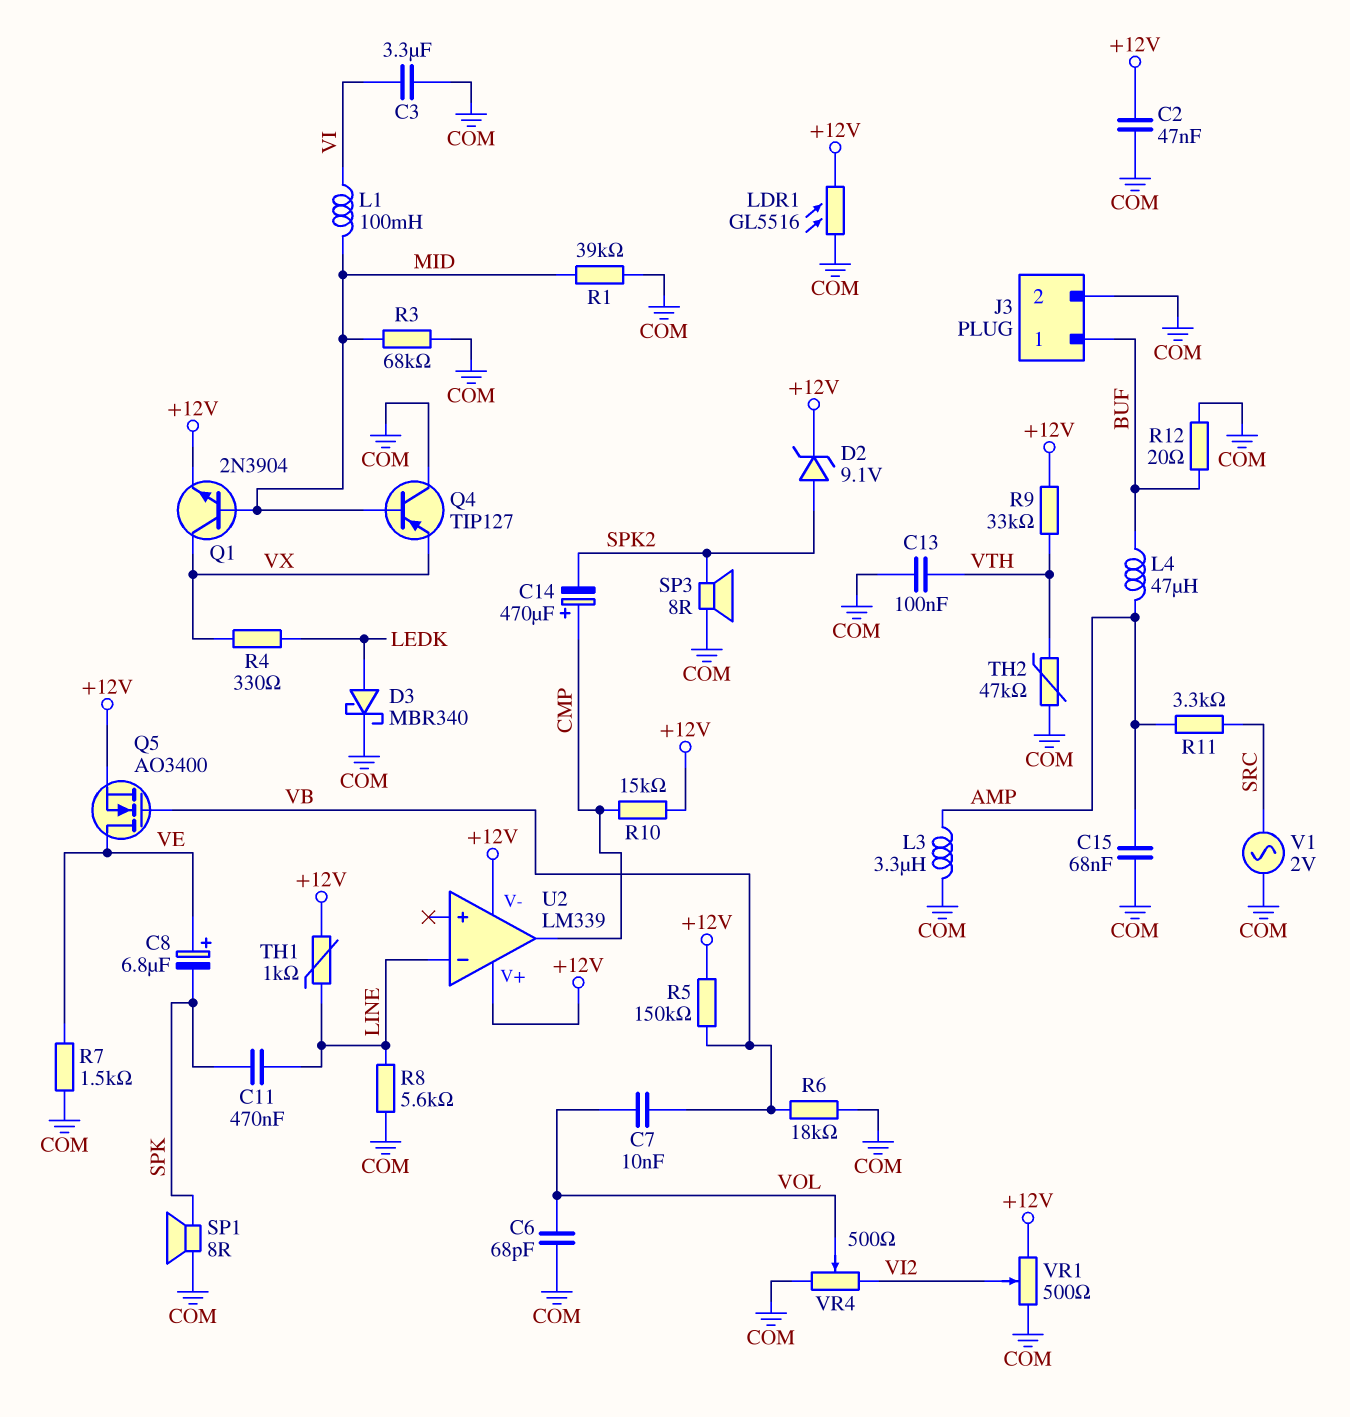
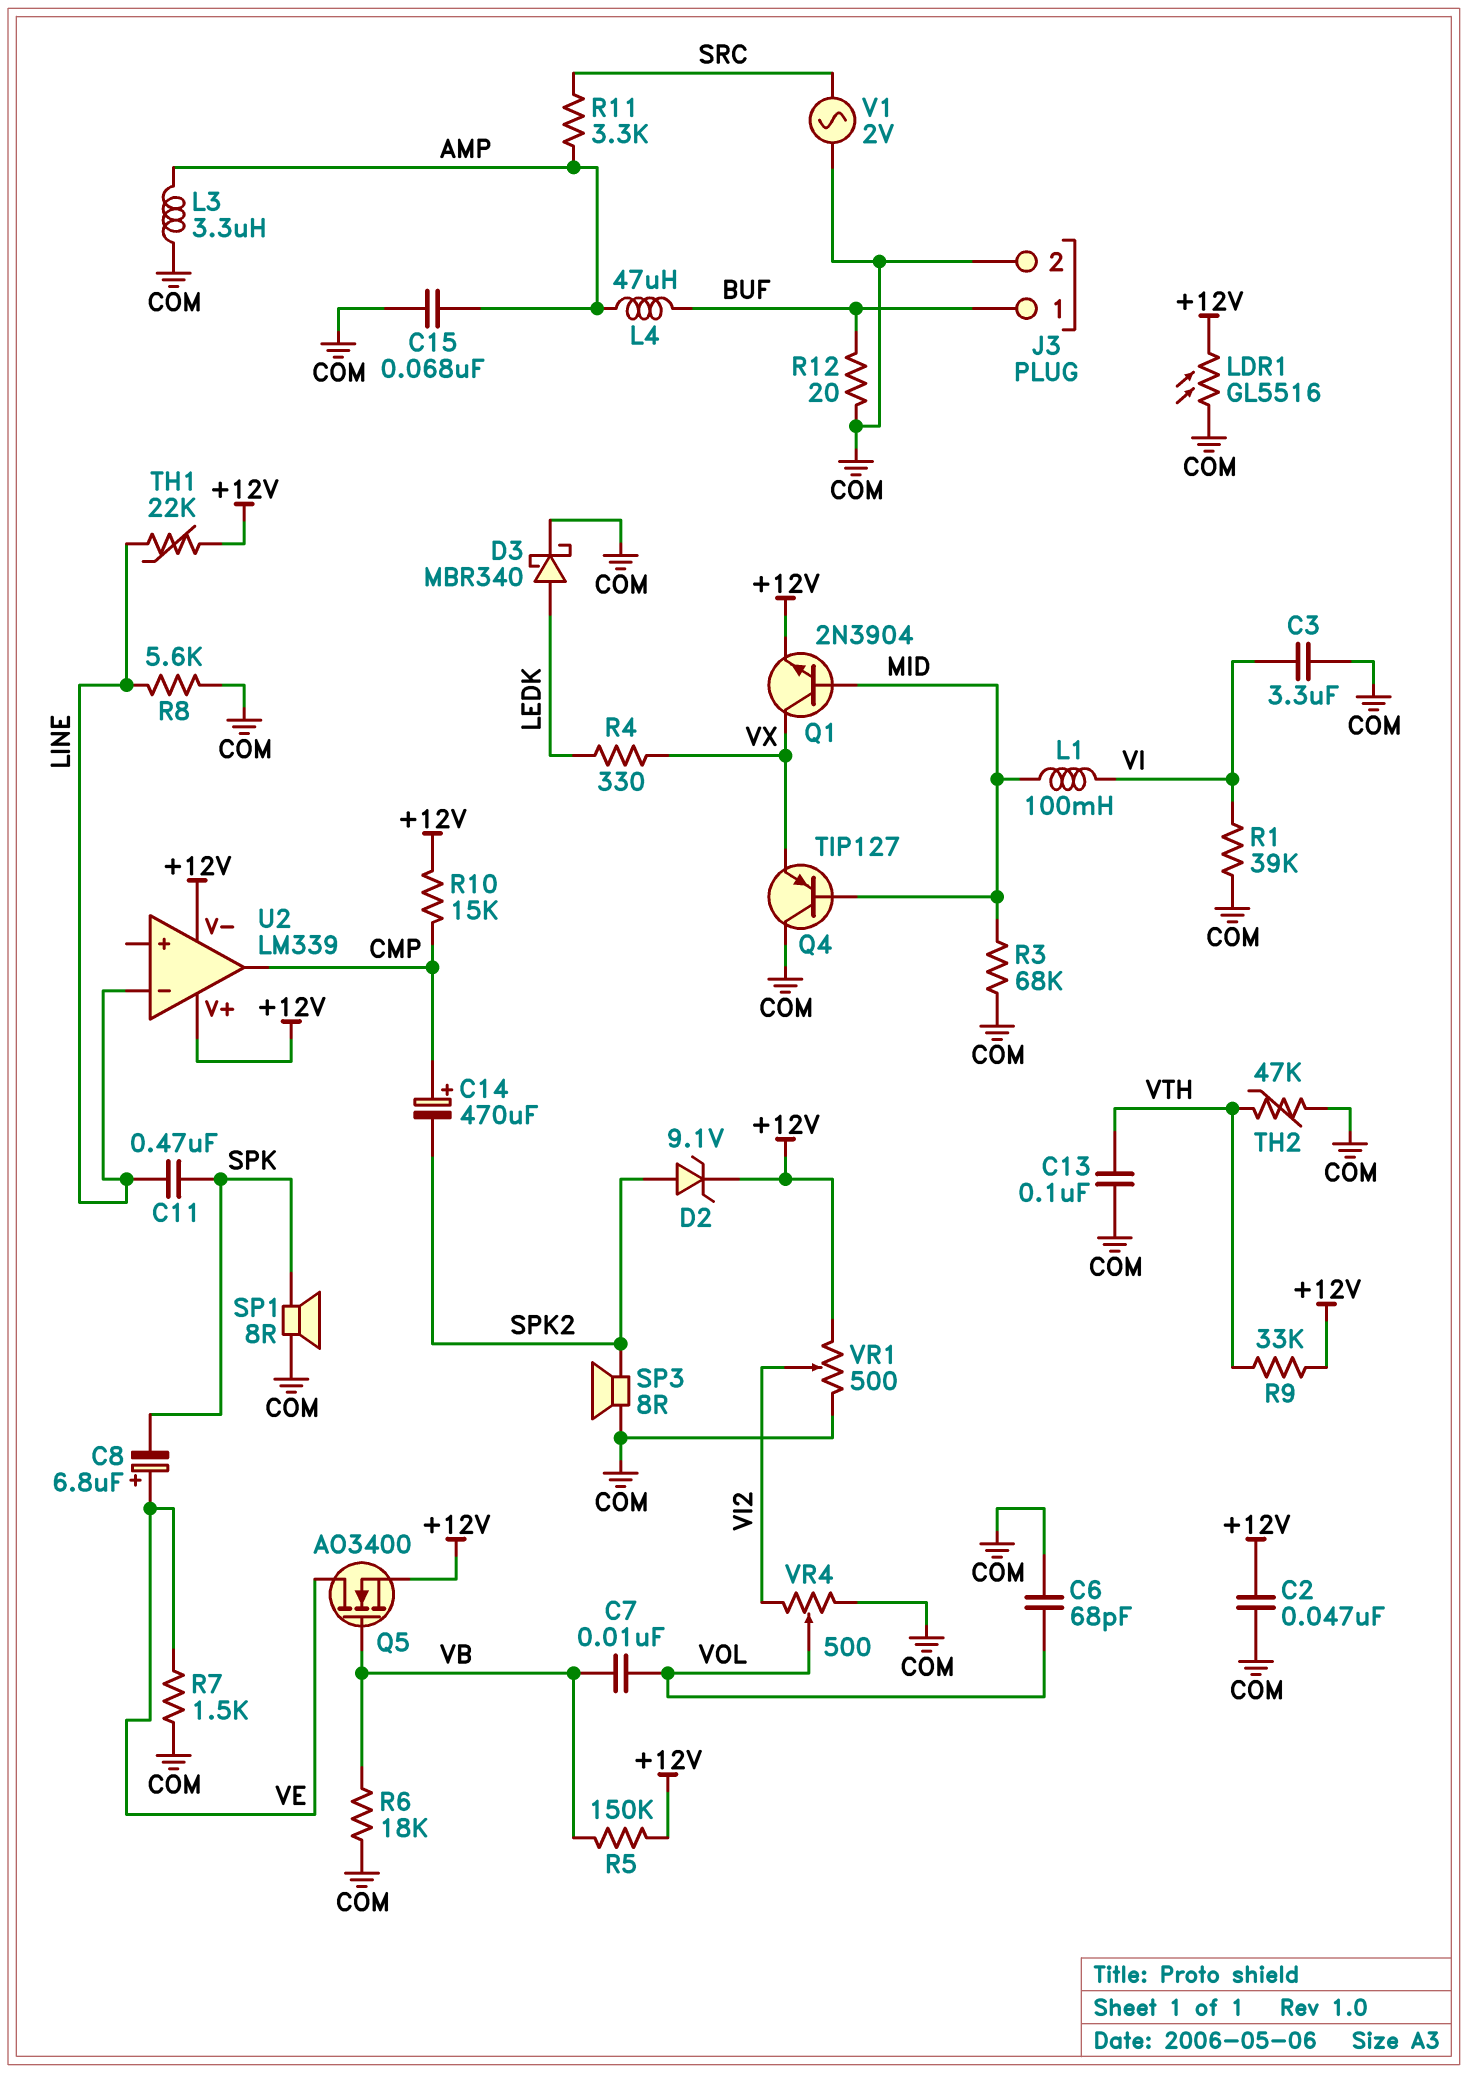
R1: 39k (COM, MID) -> 39k (COM, VI)
TH1: 1k (+12V, LINE) -> 22k (+12V, LINE)

